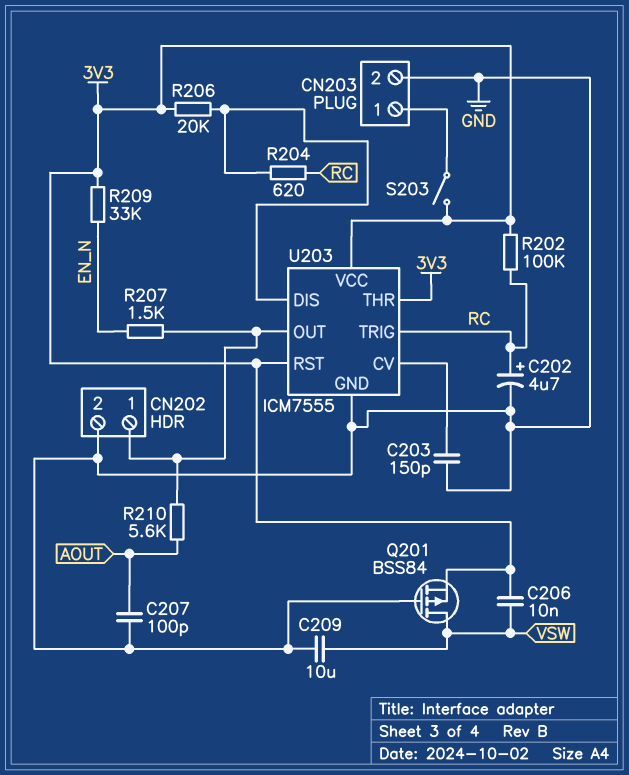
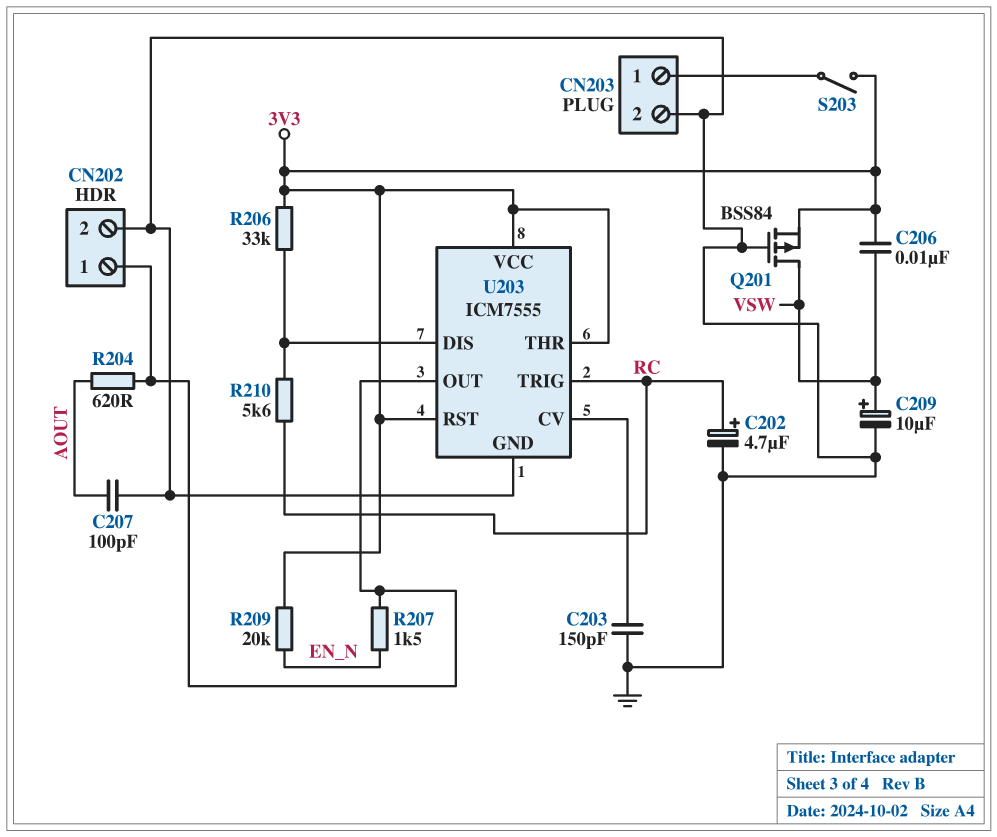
C209: 10uF (GND, VSW) -> 10uF (plus VSW, minus GND)
R202: 100k (3V3, RC) -> none
R204: 620 (RC, U203/DIS) -> 620 (AOUT, CN202/1)
R206: 20k (3V3, U203/DIS) -> 33k (3V3, U203/DIS)
R209: 33k (3V3, EN_N) -> 20k (3V3, EN_N)
R210: 5.6k (AOUT, CN202/1) -> 5.6k (RC, U203/DIS)

